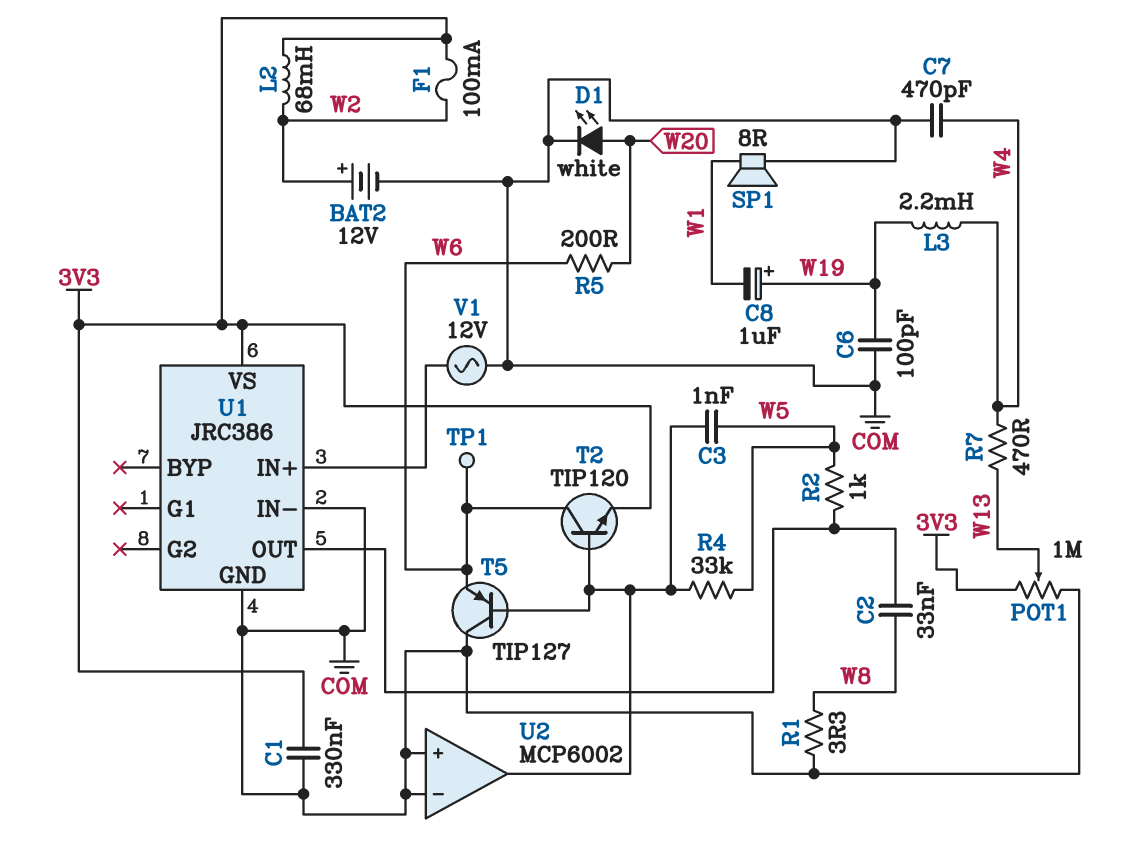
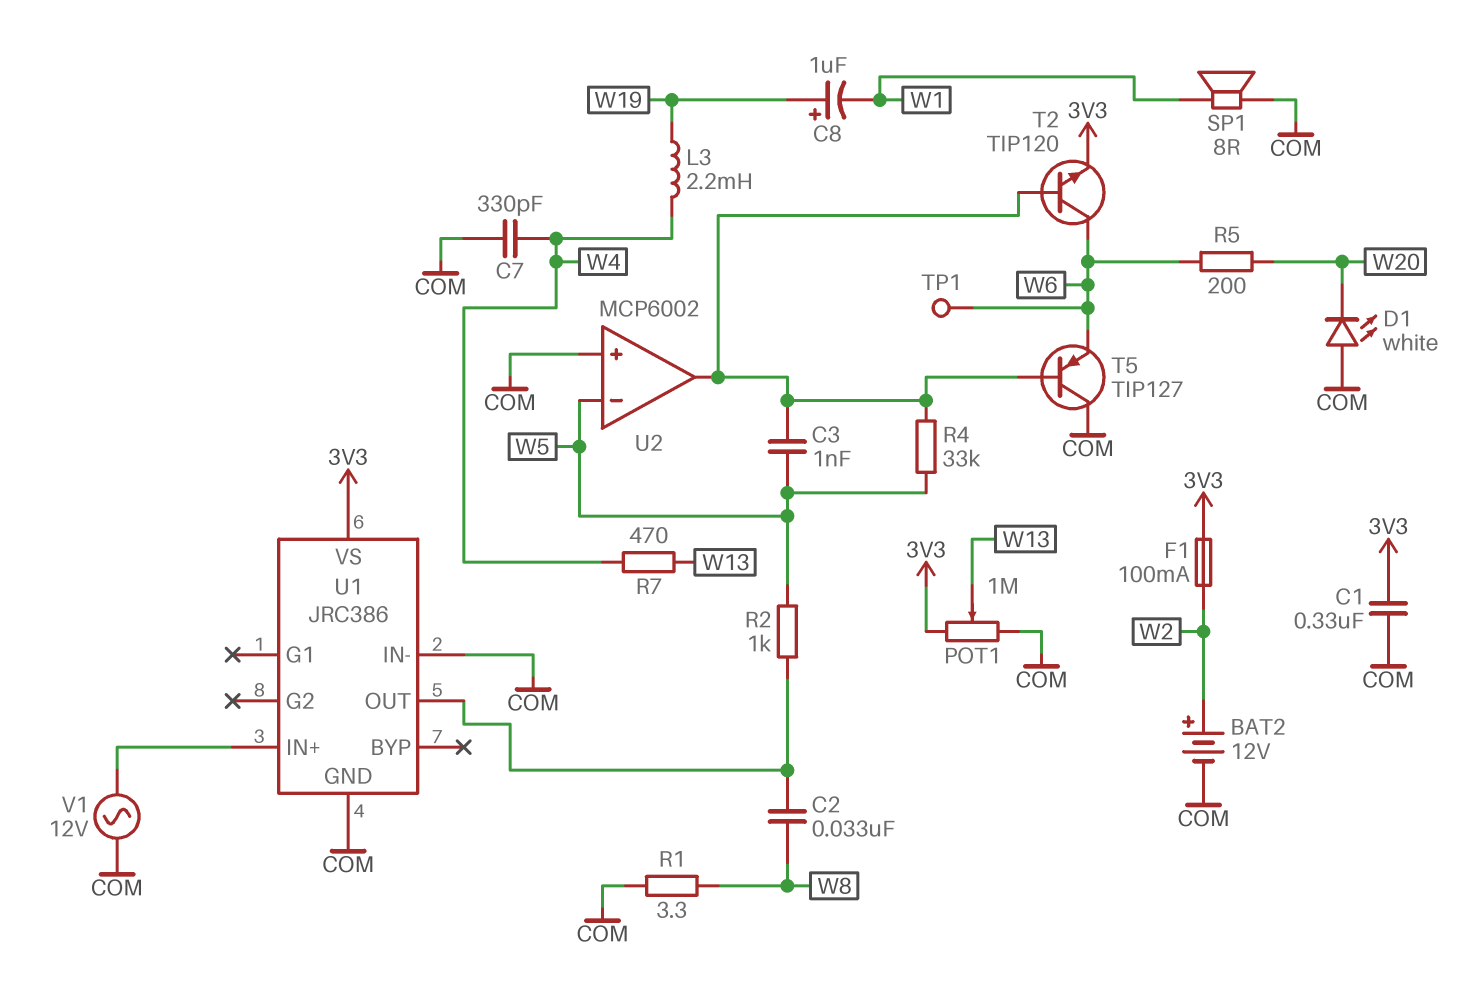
C6: 100pF (COM, W19) -> none
C7: 470pF (COM, W4) -> 330pF (COM, W4)
D1: LED white (A W20, K COM) -> LED white (A COM, K W20)
L2: 68mH (3V3, W2) -> none
U2 pin in-: COM -> W5

